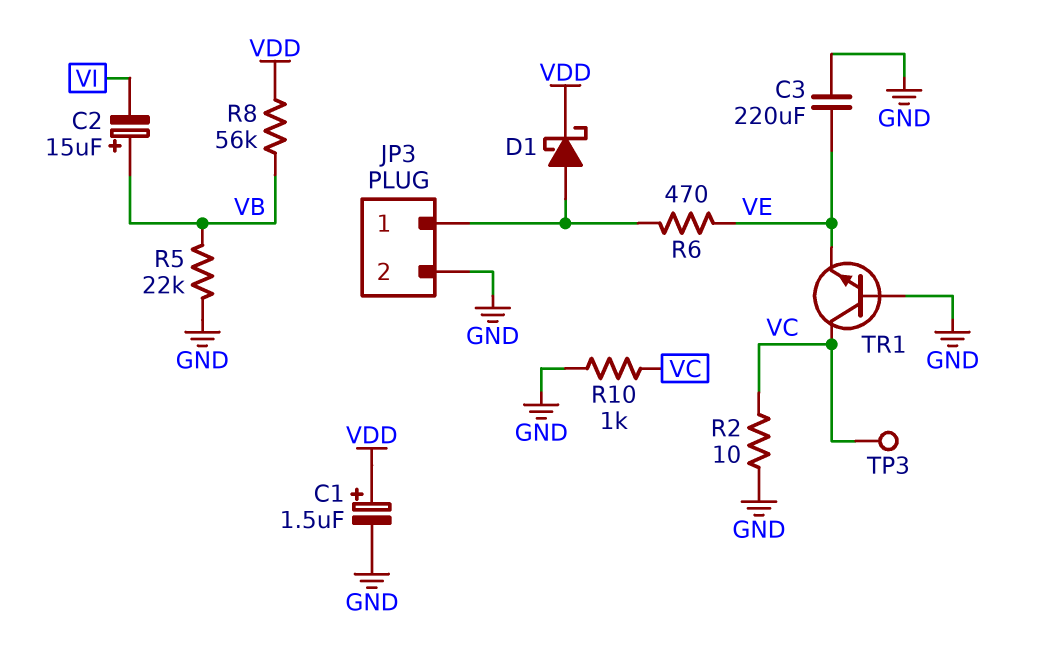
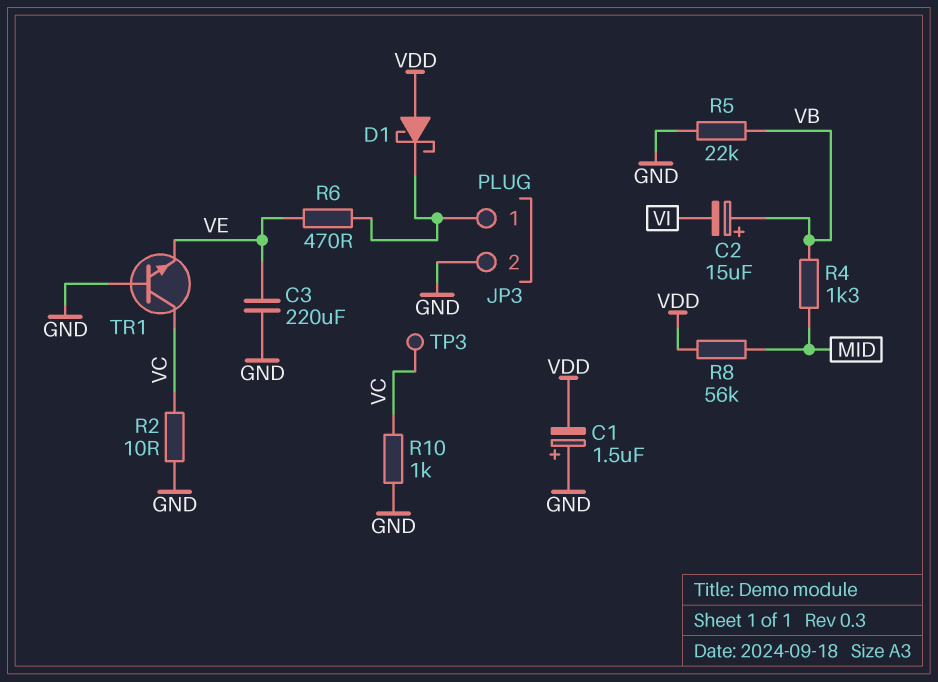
C1: 1.5uF (plus VDD, minus GND) -> 1.5uF (plus GND, minus VDD)
D1: schottky (A JP3/1, K VDD) -> schottky (A VDD, K JP3/1)
R4: none -> 1.3k (MID, VB)
R8: 56k (VB, VDD) -> 56k (MID, VDD)

